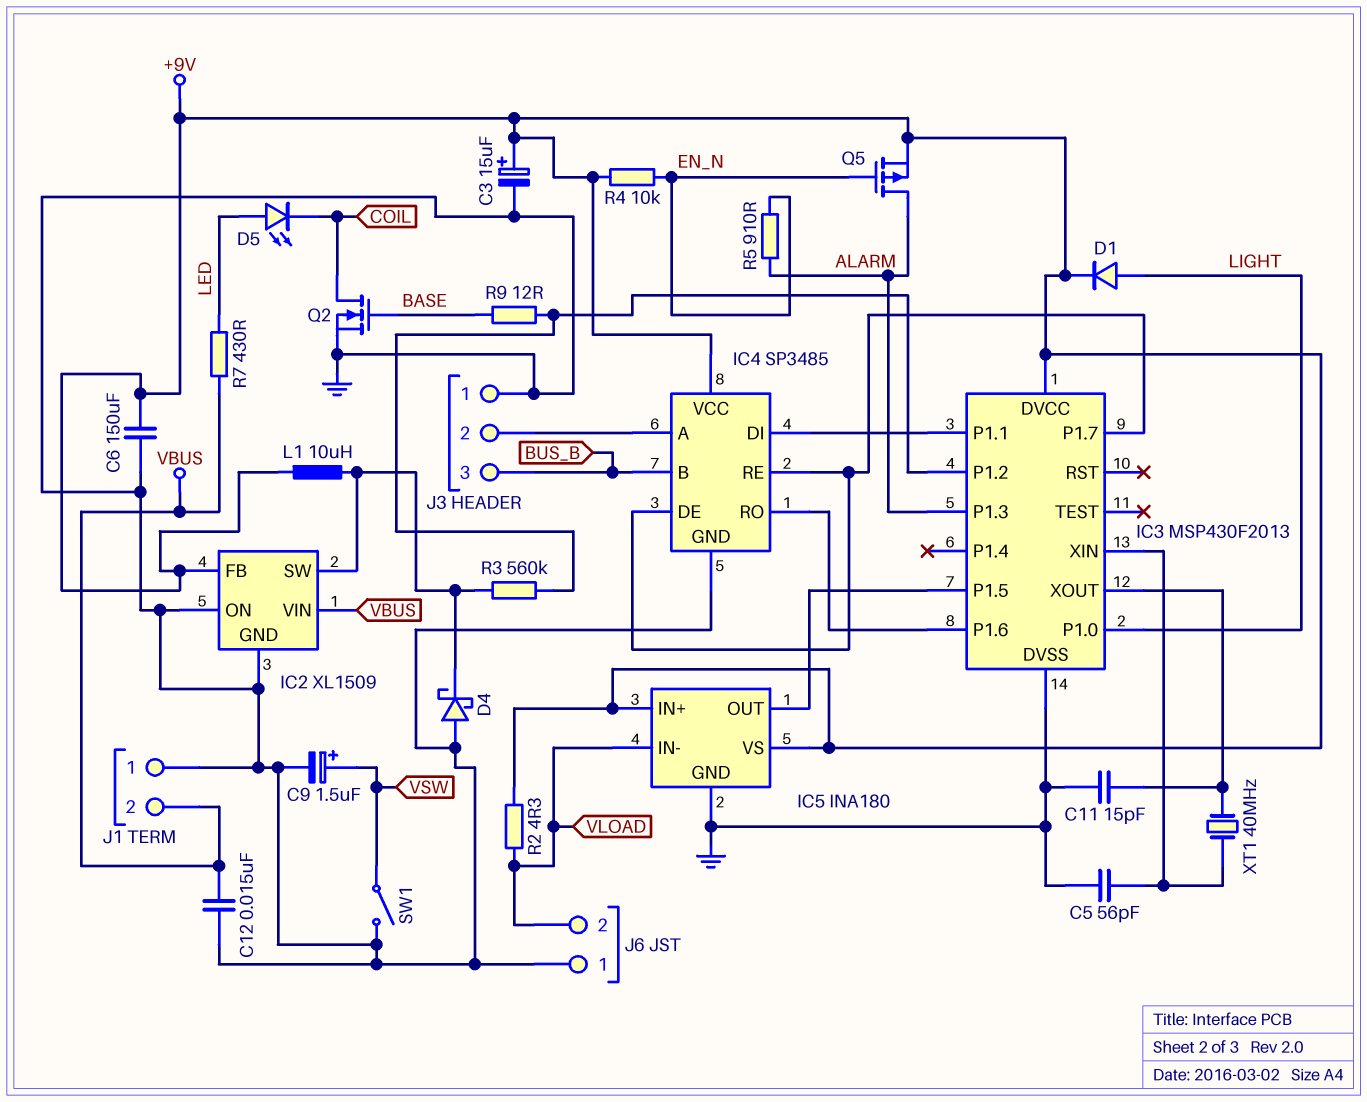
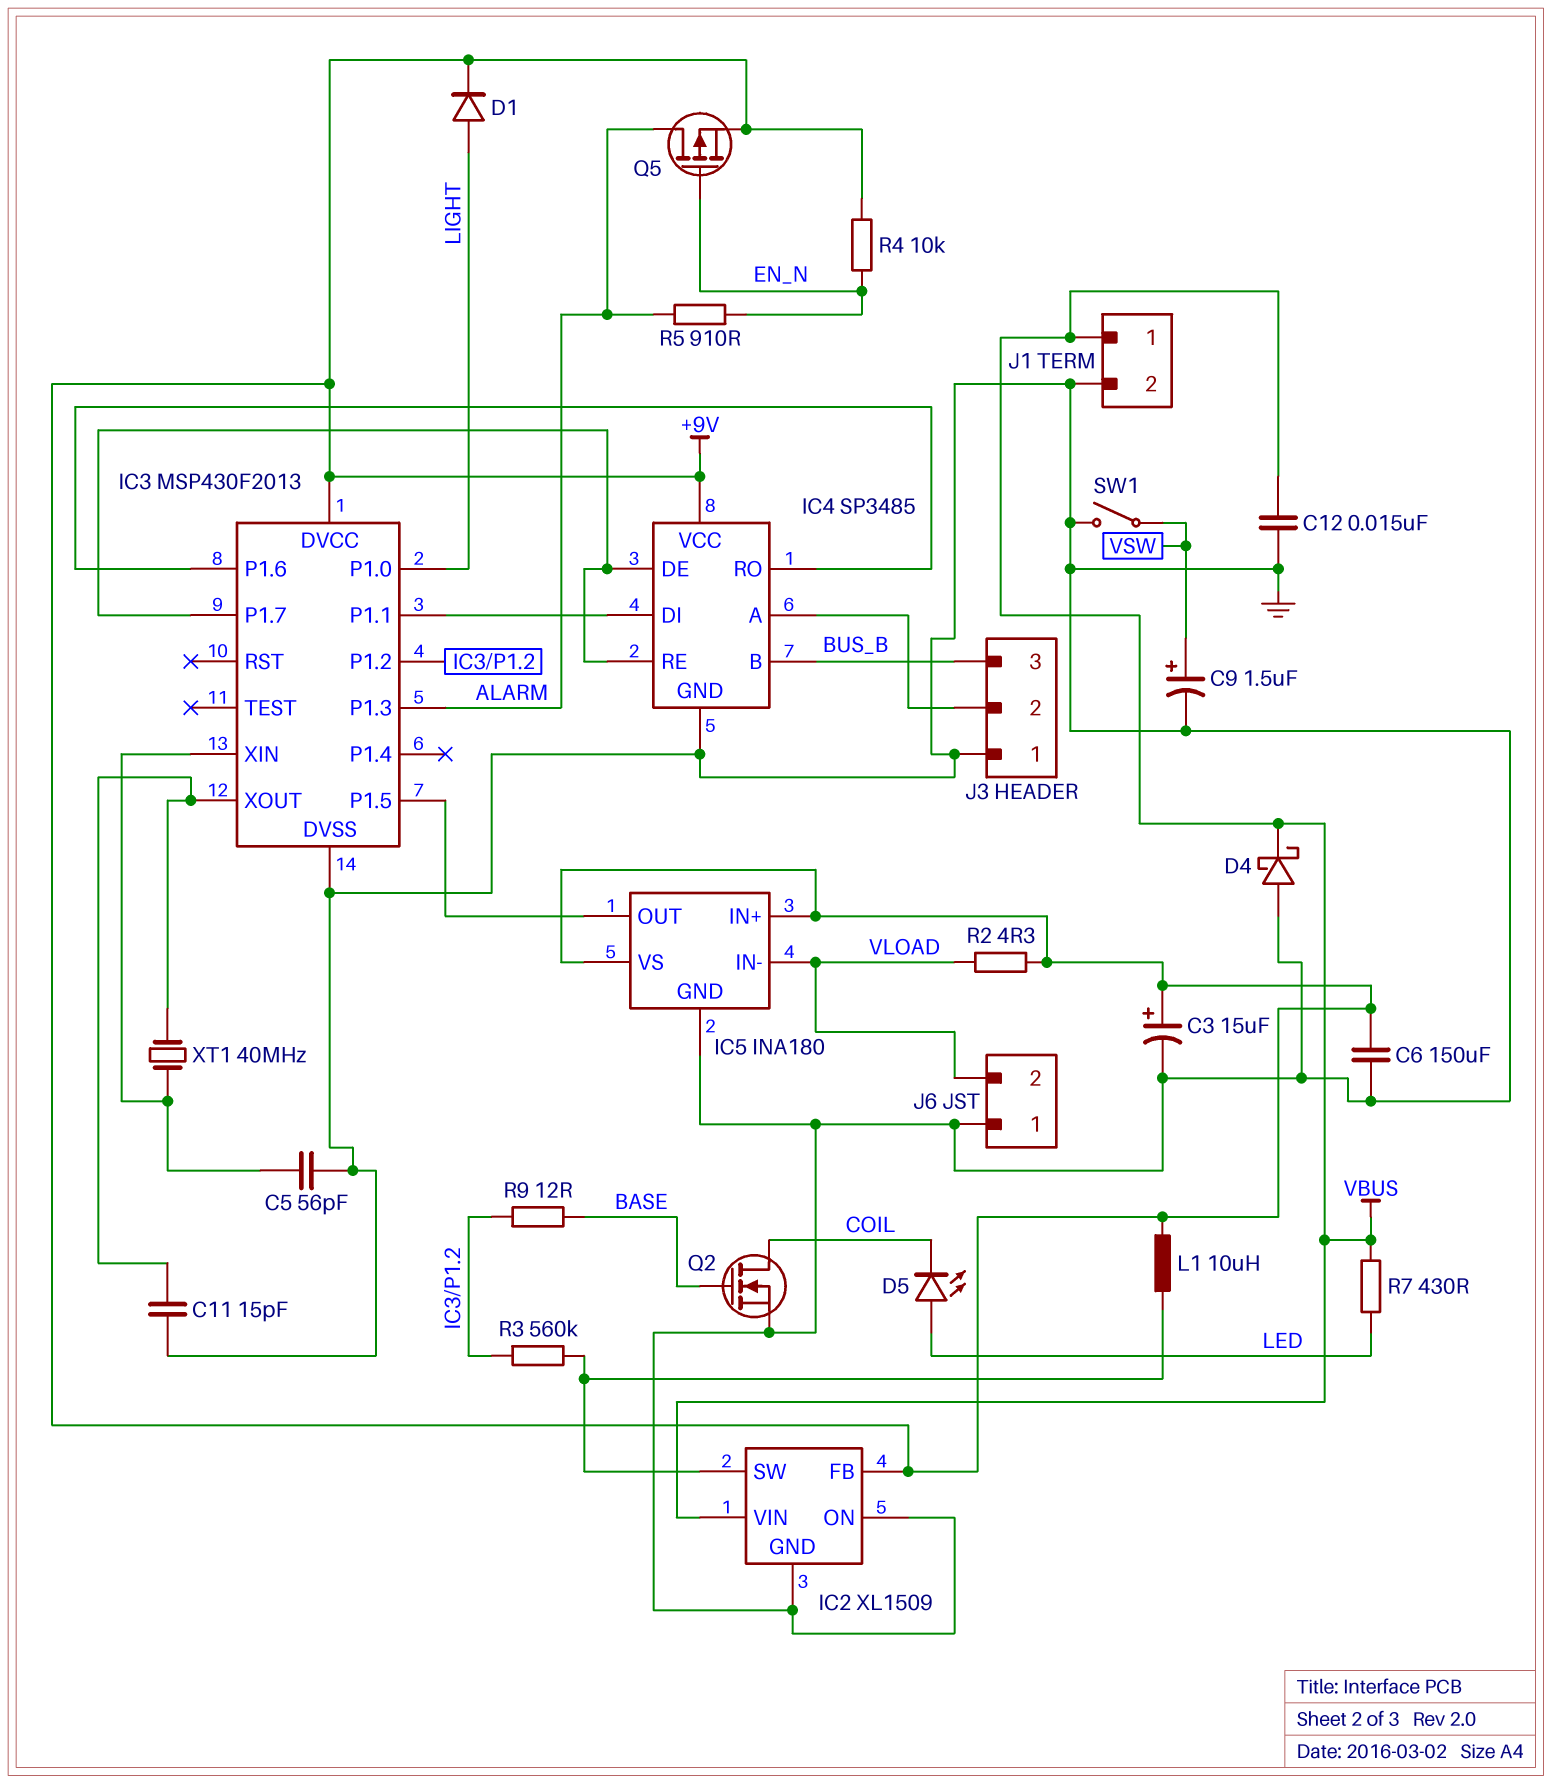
D4: schottky (A GND, K IC2/SW) -> schottky (A GND, K VBUS)
J1 pin 1: GND -> VBUS
J1 pin 2: VBUS -> GND

